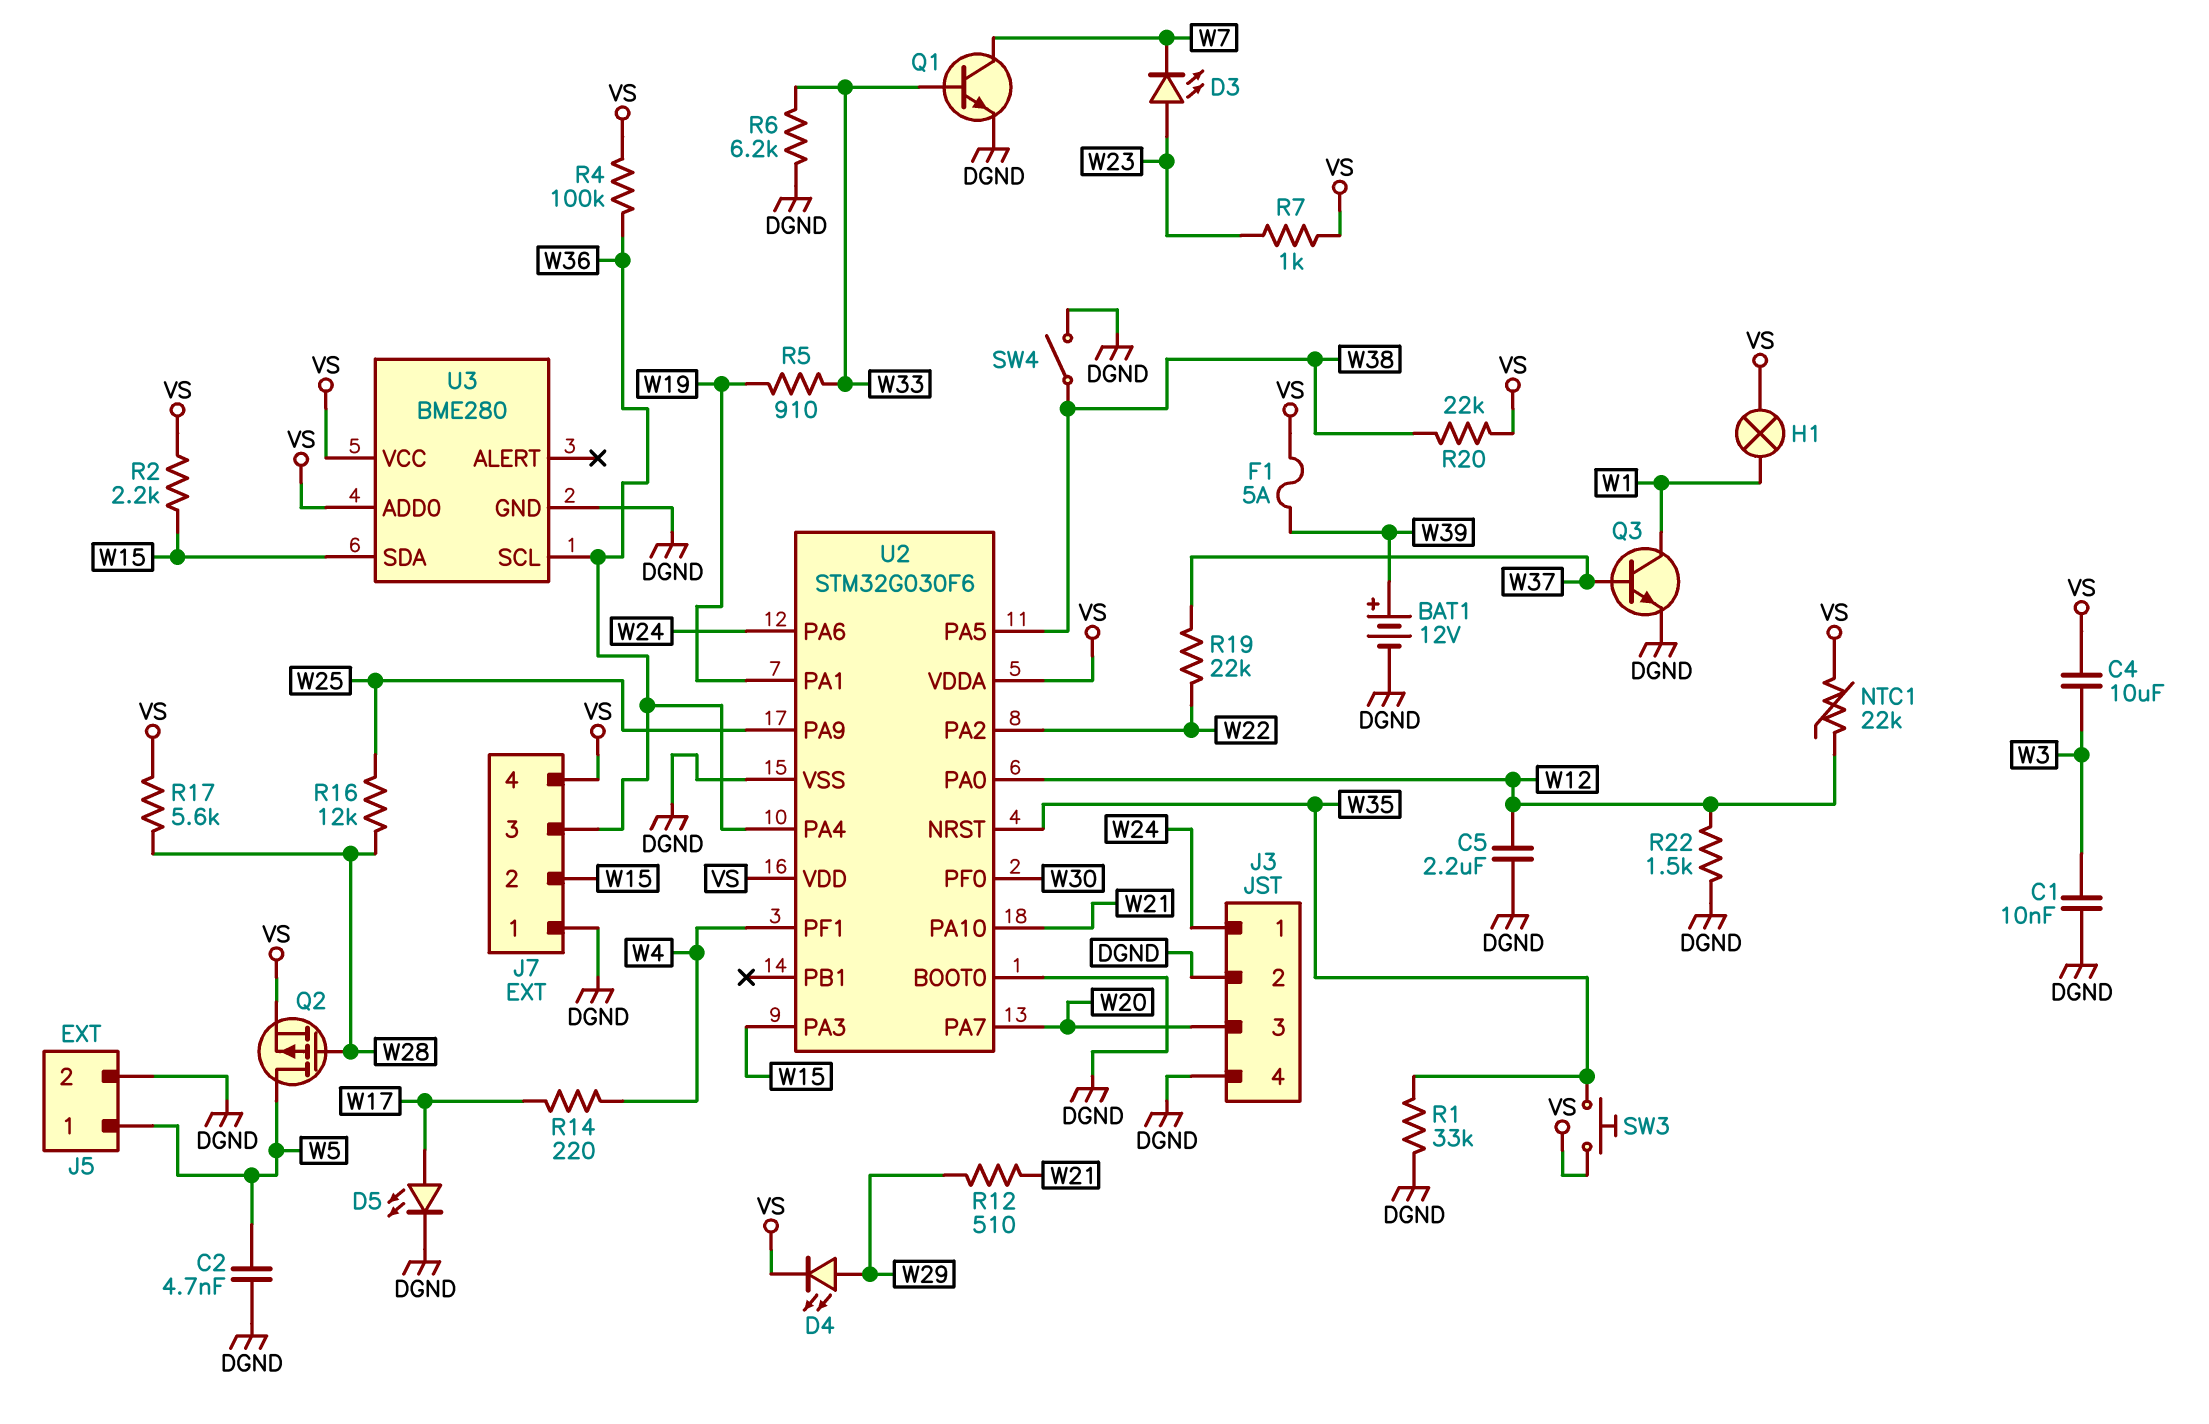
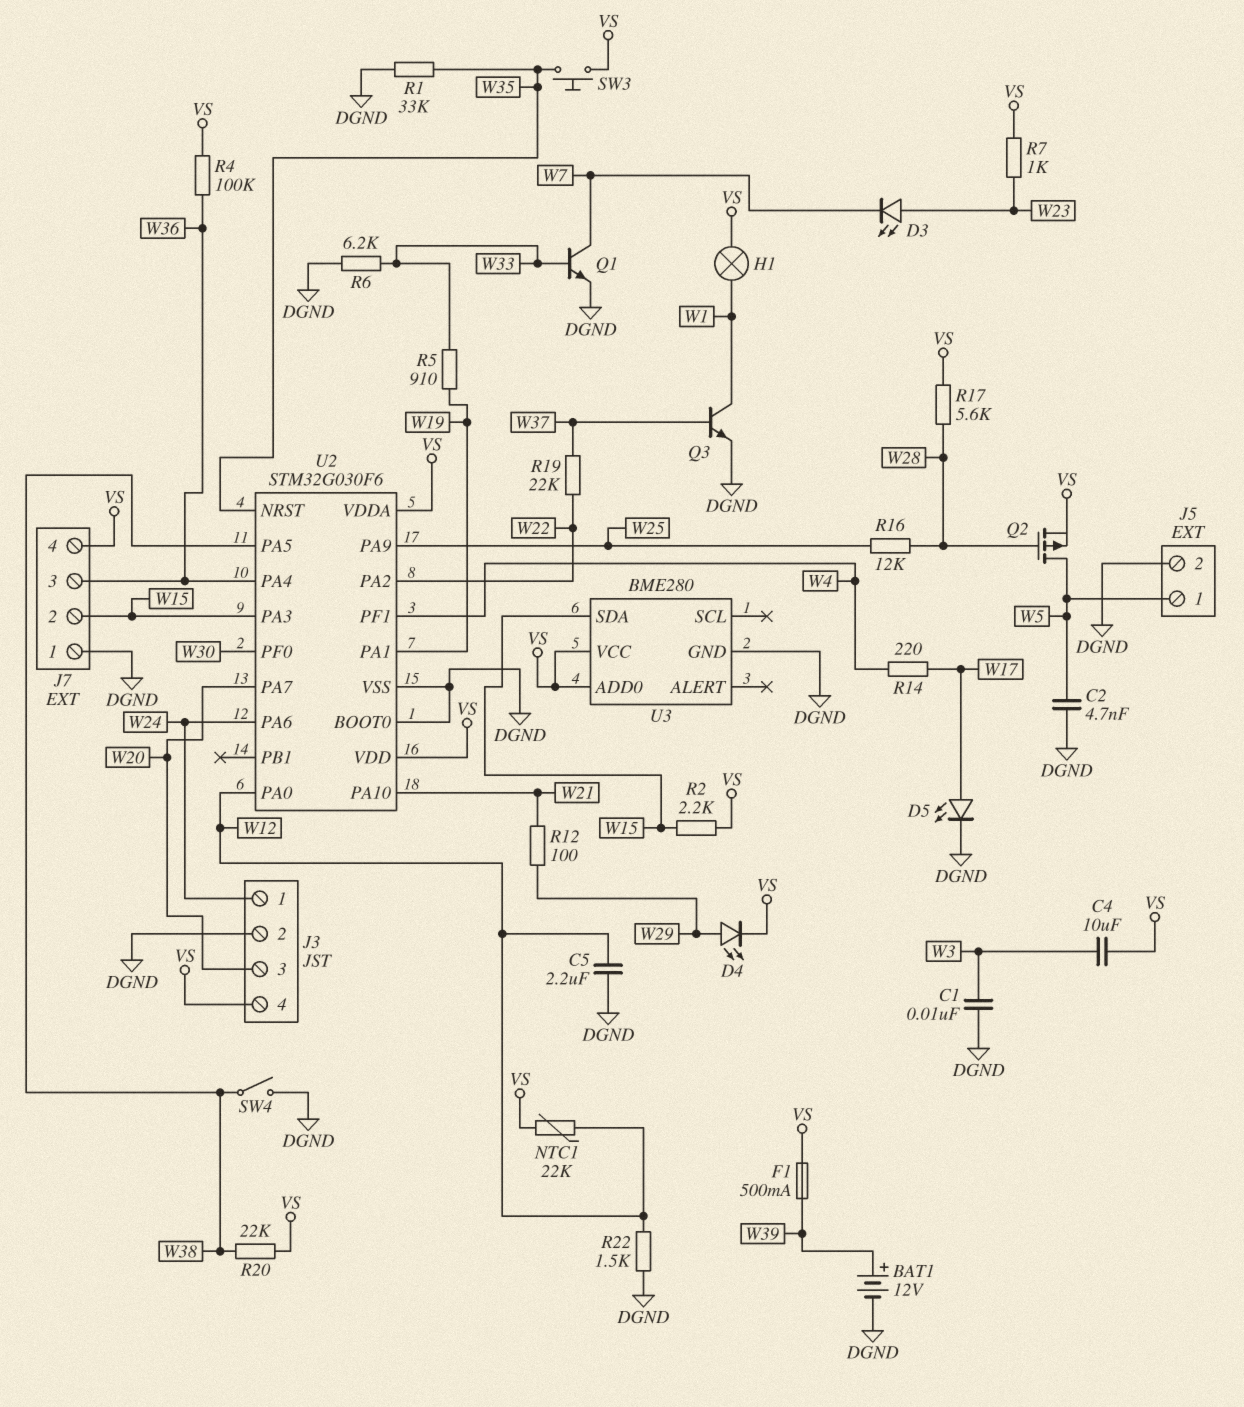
F1: 5A (VS, W39) -> 500mA (VS, W39)
J3 pin 4: DGND -> VS
R12: 510 (W21, W29) -> 100 (W21, W29)
U3 pin SCL: W36 -> none

